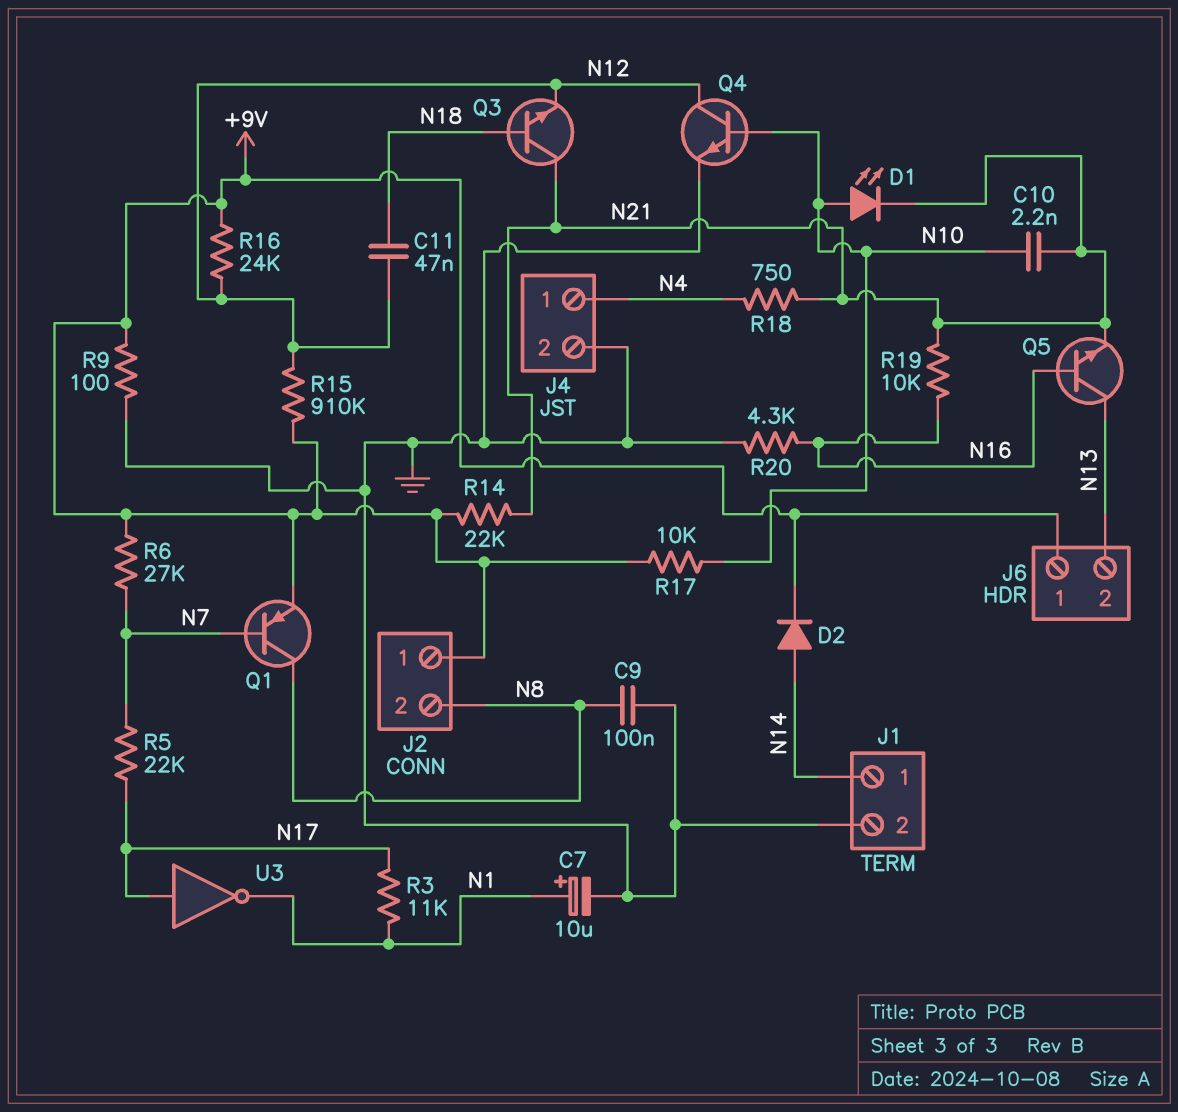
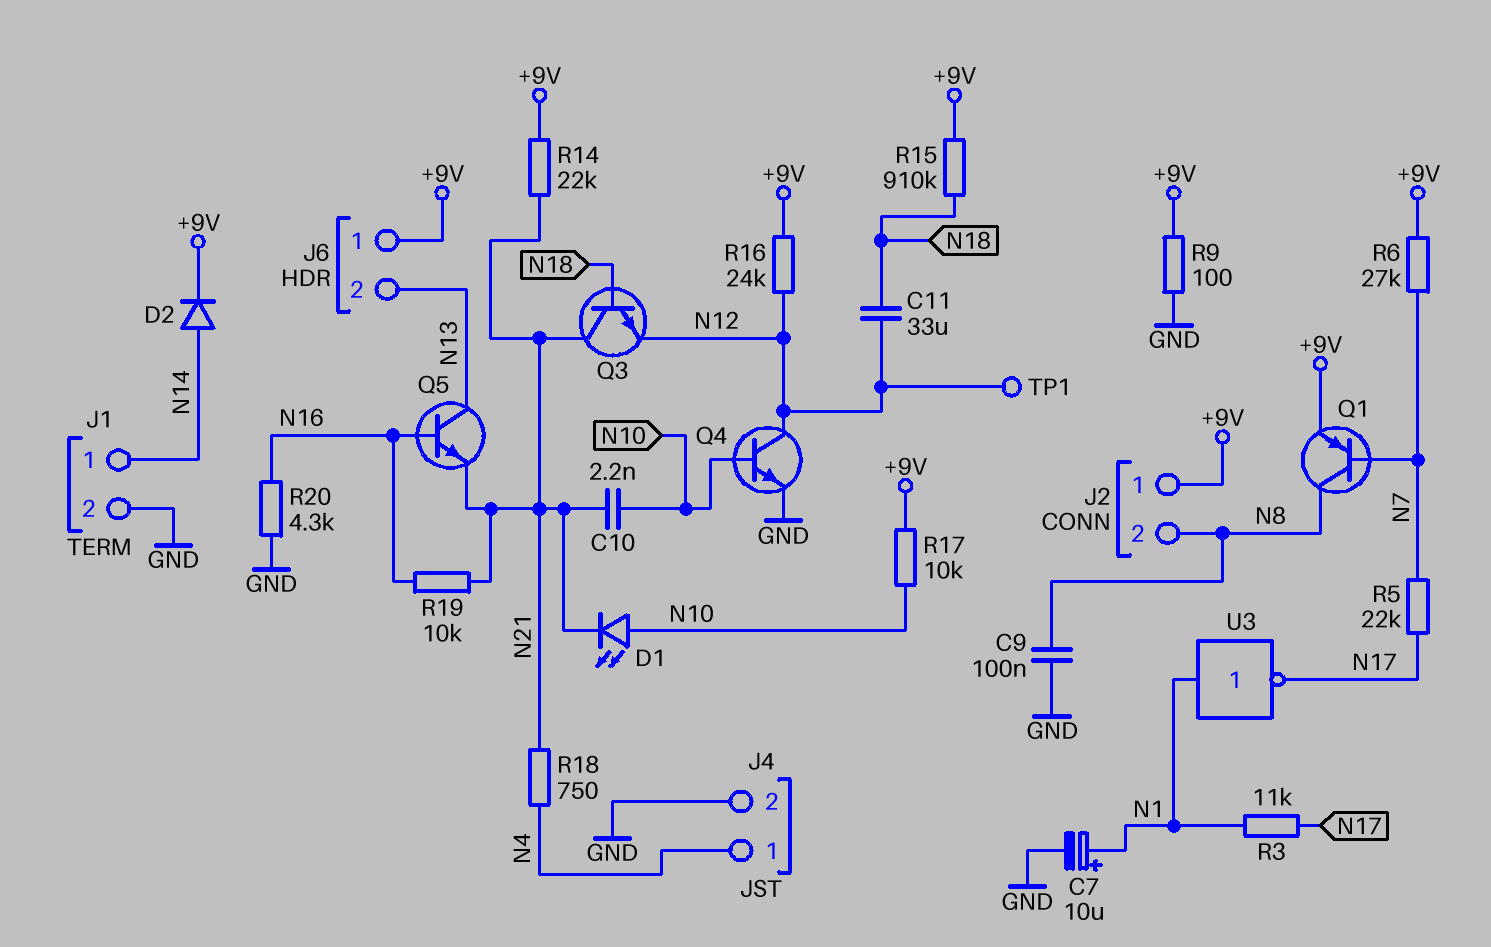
C11: 47nF (N12, N18) -> 33uF (N12, N18)
R15: 910k (+9V, N12) -> 910k (+9V, N18)
TP1: none -> test point (N12)
U3: NOT (in N17, out N1) -> NOT (in N1, out N17)

